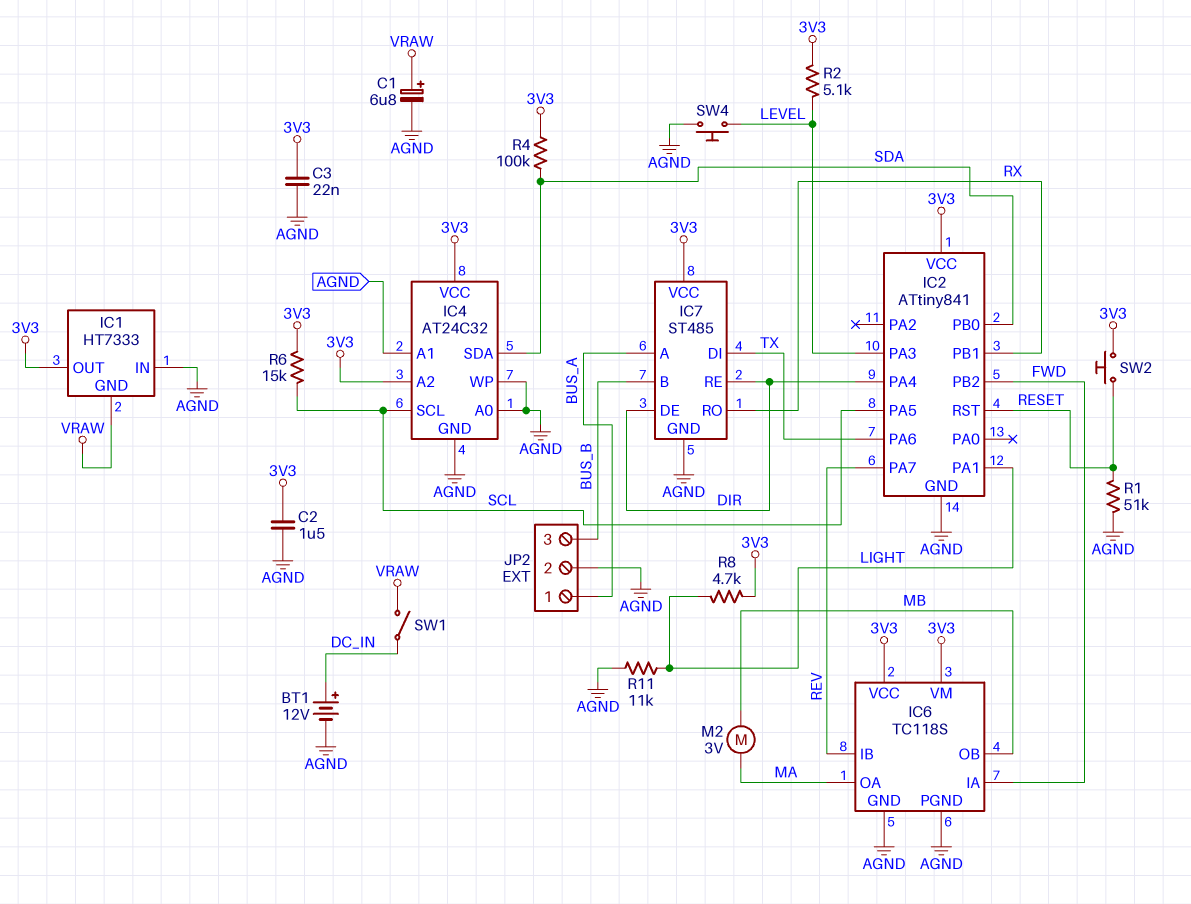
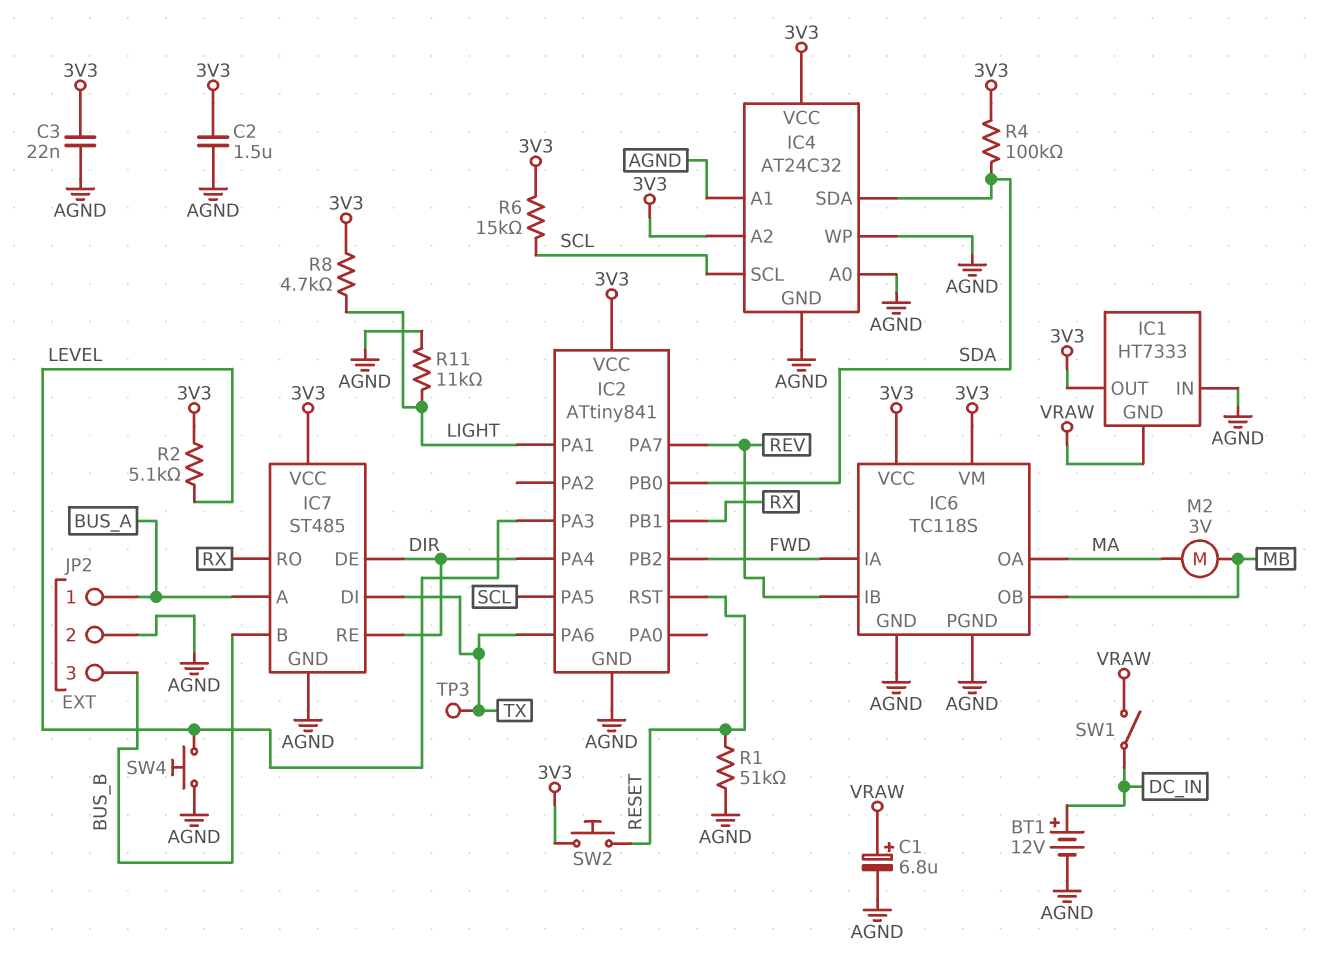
TP3: none -> test point (TX)

